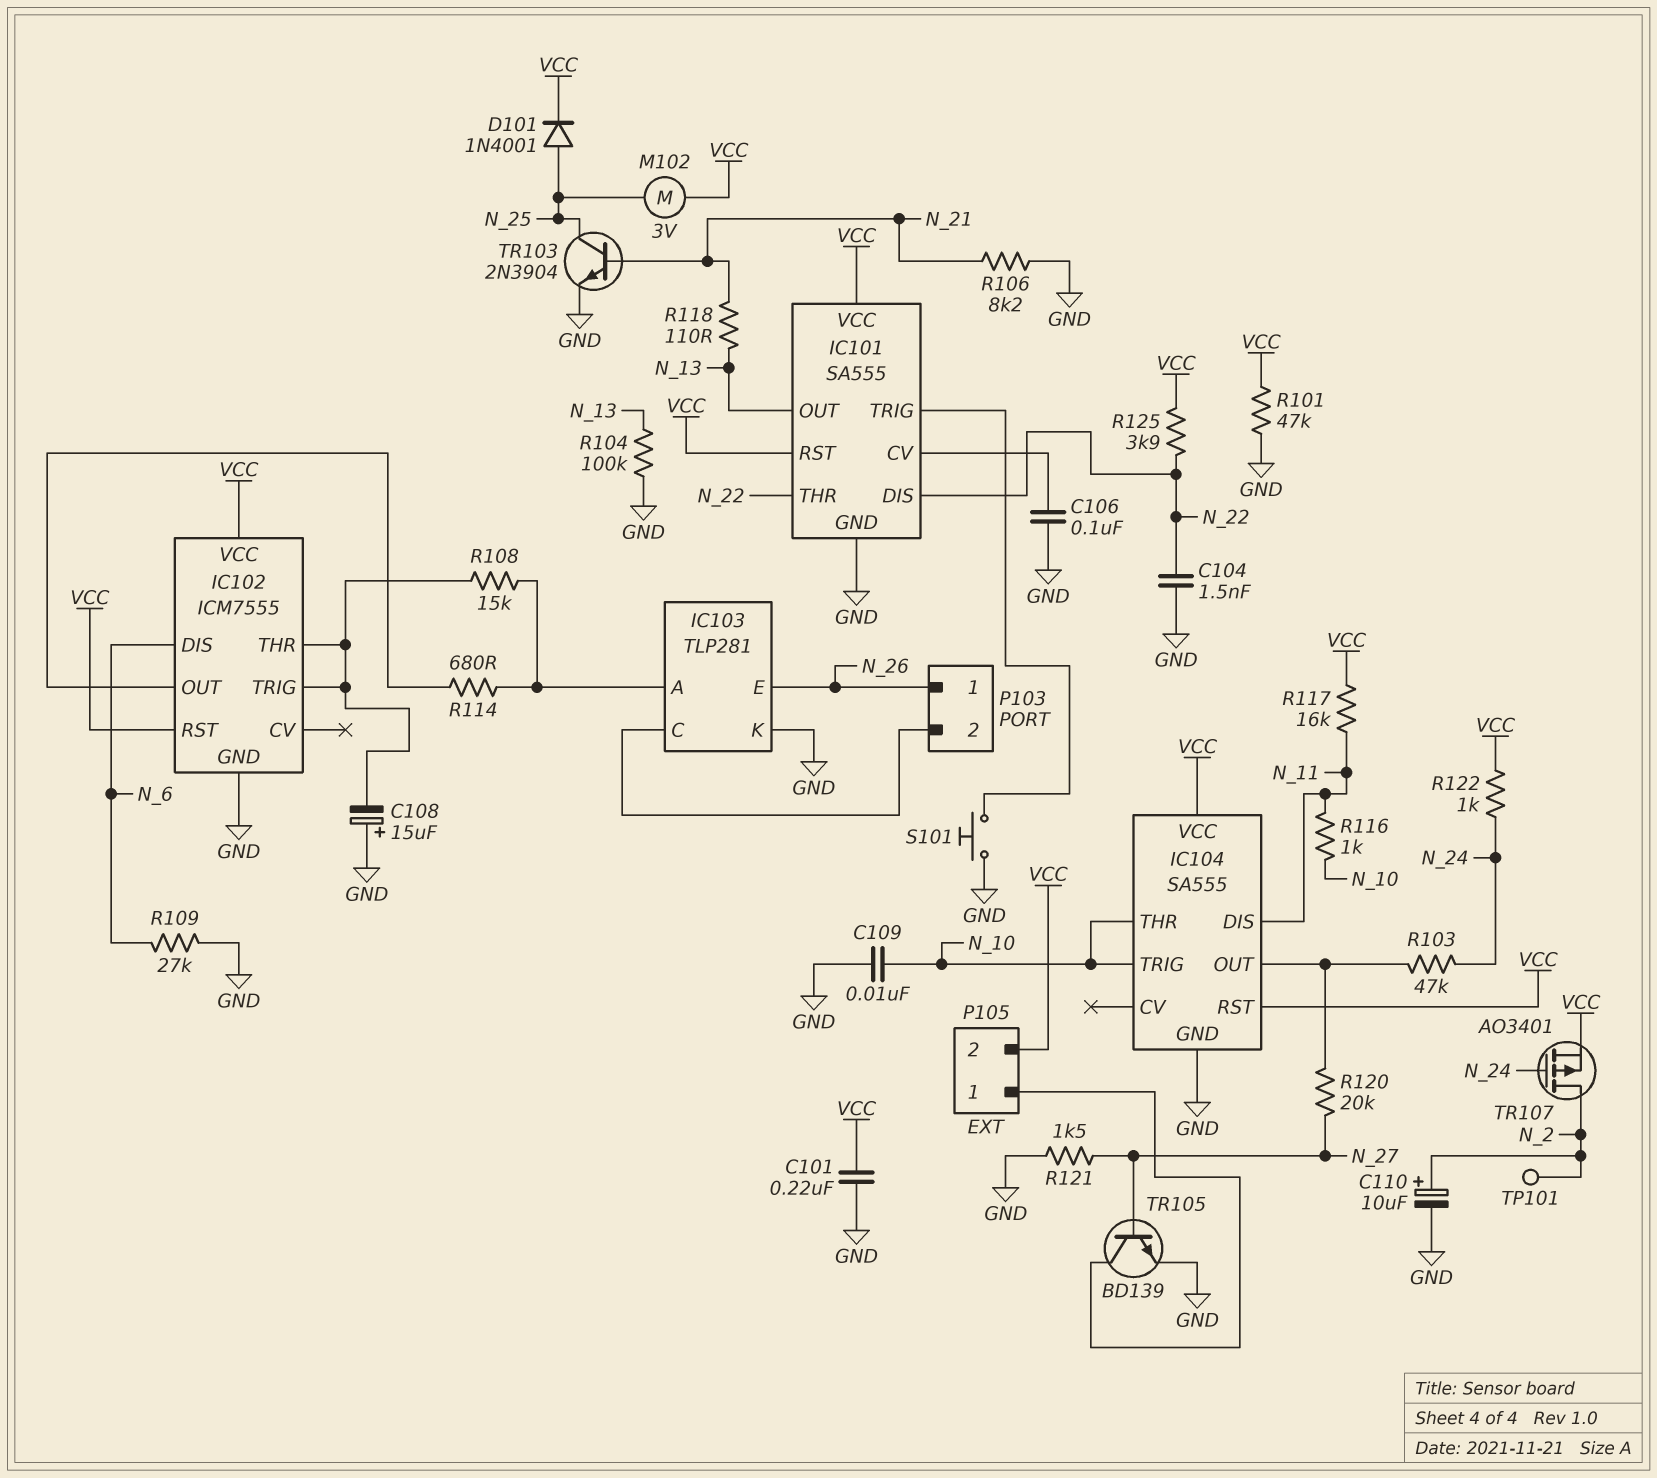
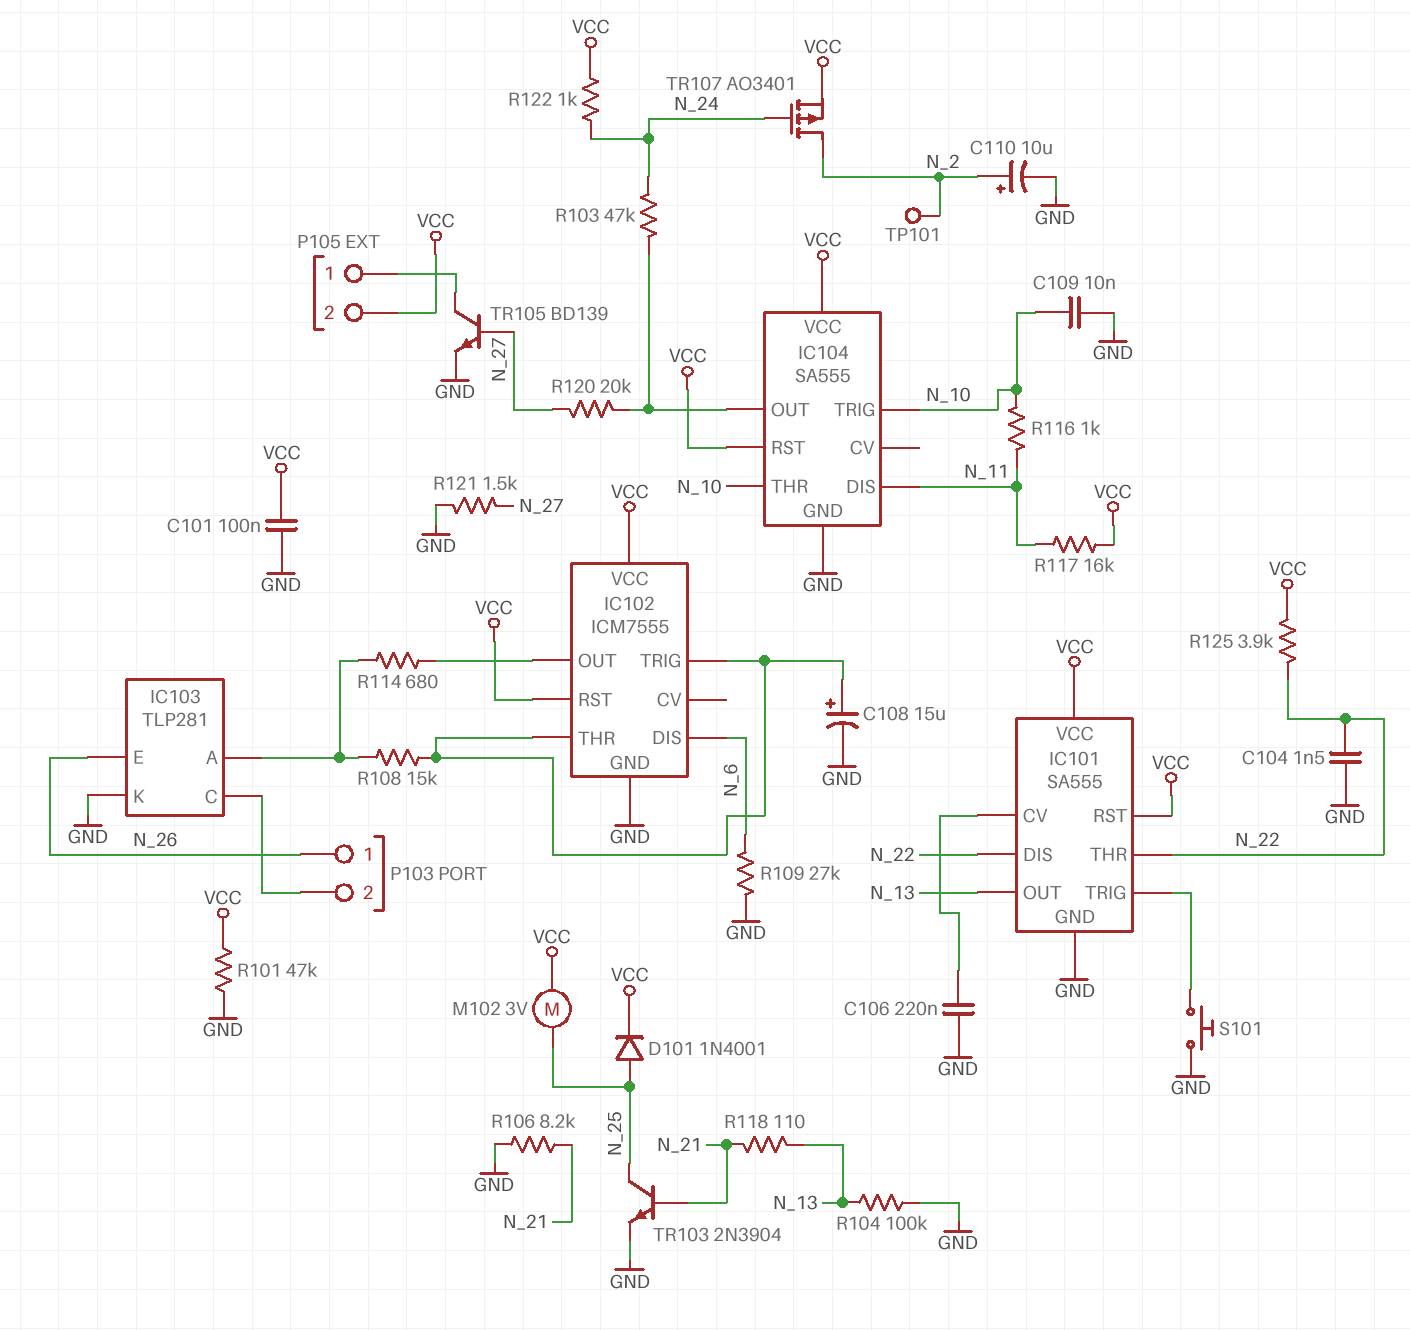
C101: 220nF (GND, VCC) -> 100nF (GND, VCC)
C106: 100nF (GND, IC101/CV) -> 220nF (GND, IC101/CV)
C108: 15uF (plus GND, minus IC102/THR) -> 15uF (plus IC102/THR, minus GND)

